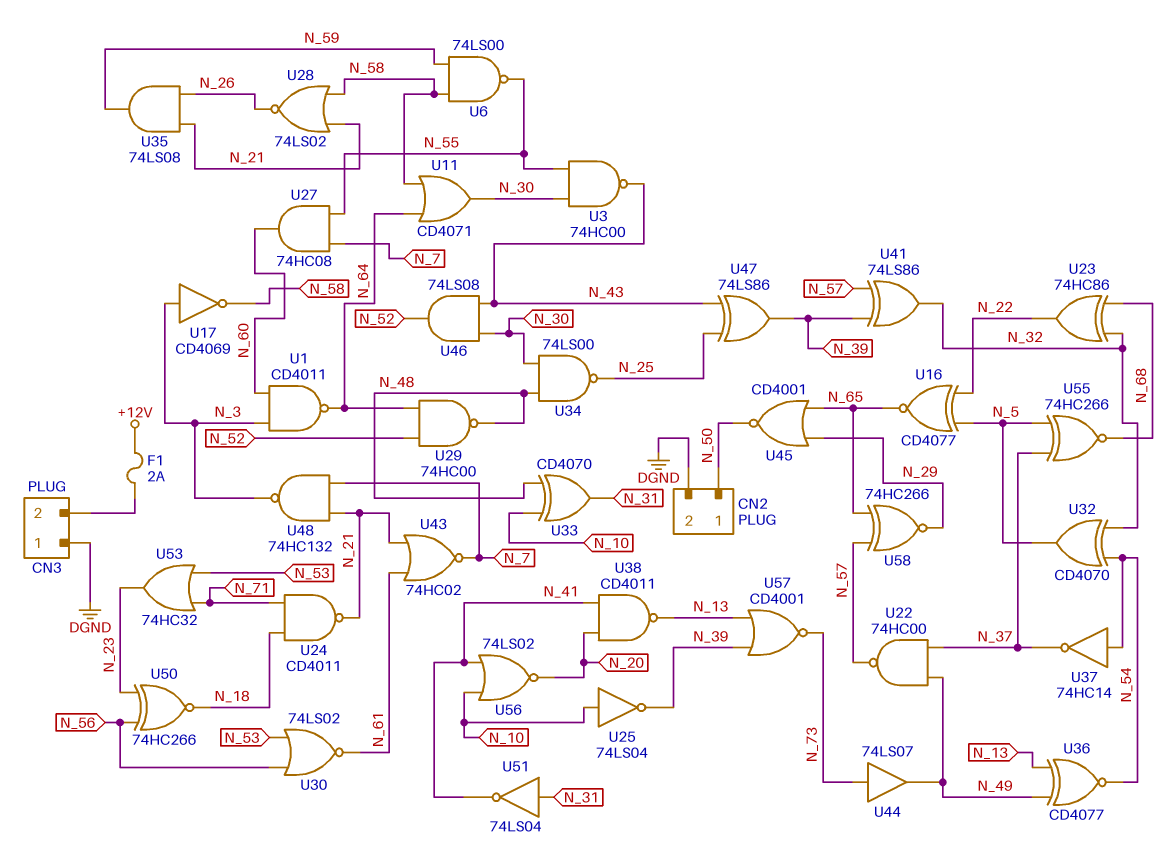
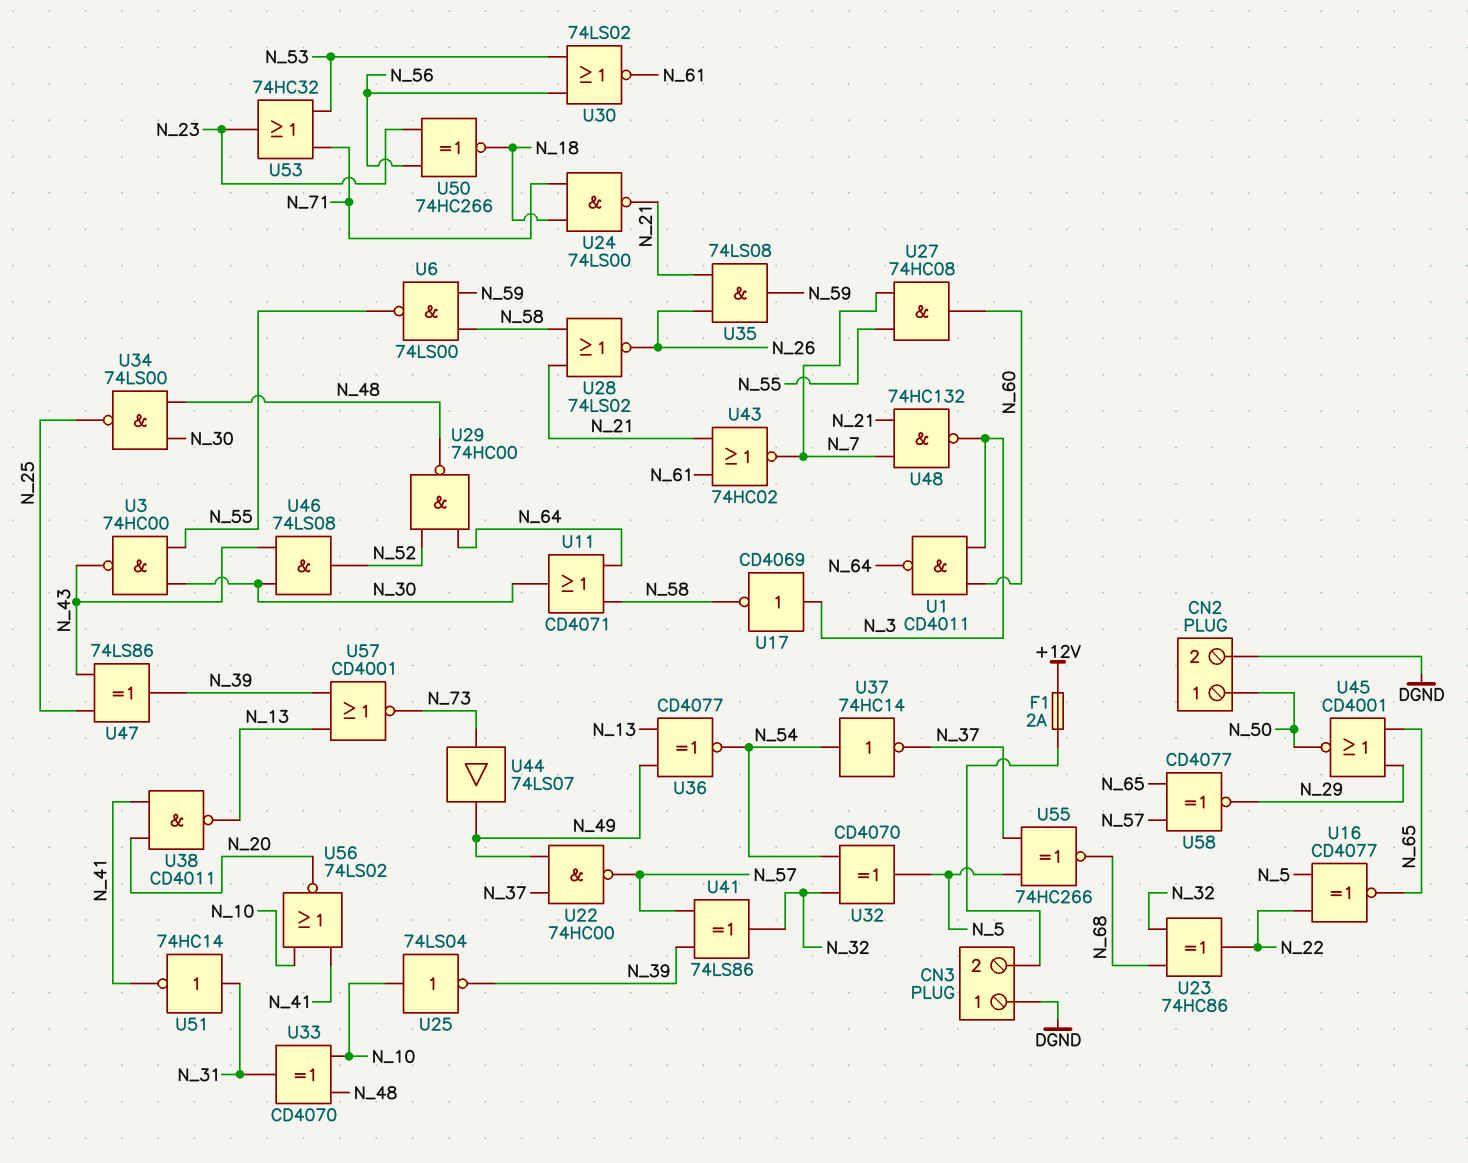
U24: NAND CD4011 (in N_18, in N_71, out N_21) -> NAND 74LS00 (in N_18, in N_71, out N_21)
U51: NOT 74LS04 (in N_31, out N_41) -> NOT 74HC14 (in N_31, out N_41)
U58: XNOR 74HC266 (in N_57, in N_65, out N_29) -> XNOR CD4077 (in N_57, in N_65, out N_29)

